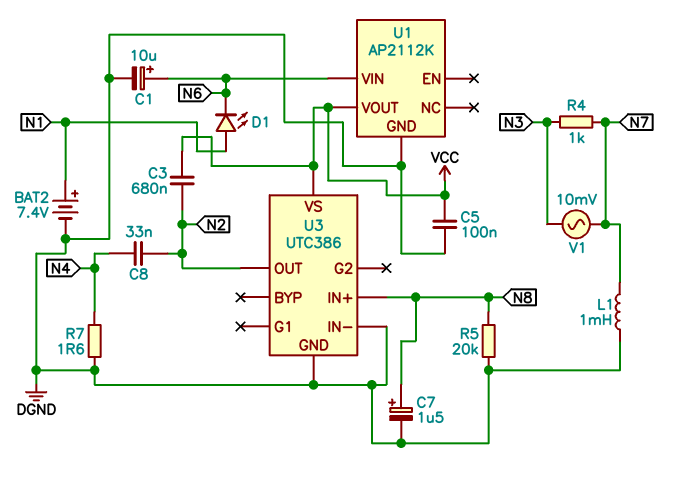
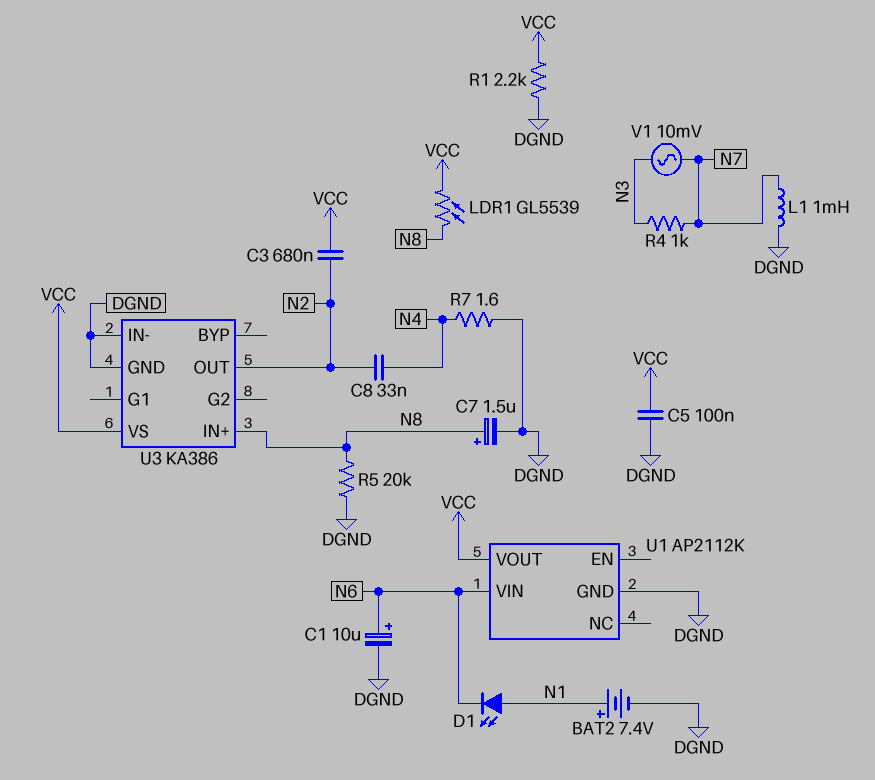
LDR1: none -> GL5539 (N8, VCC)
R1: none -> 2.2k (DGND, VCC)
U3: UTC386 -> KA386

